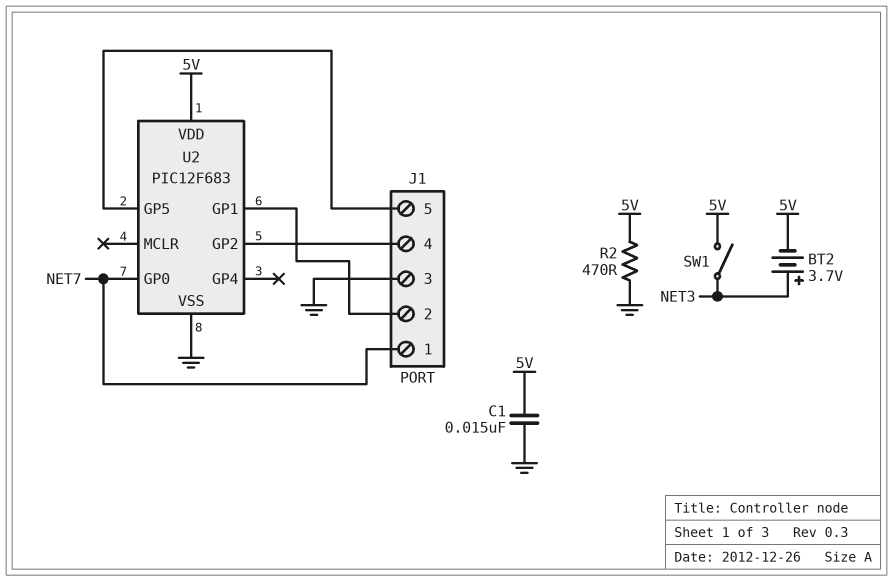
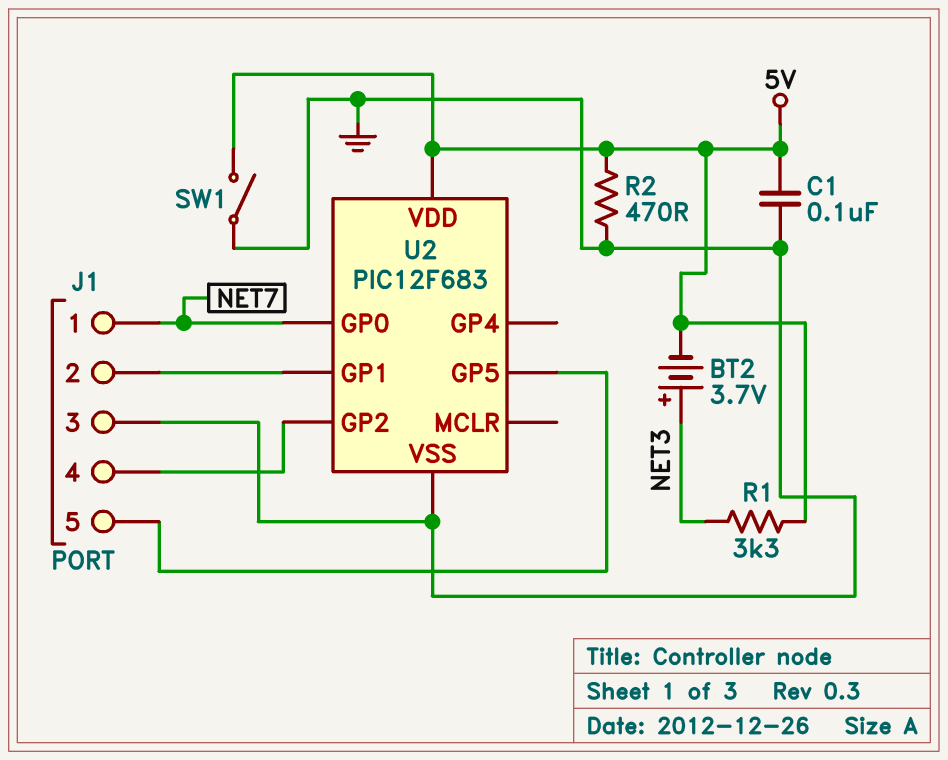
C1: 15nF (5V, GND) -> 100nF (5V, GND)
R1: none -> 3.3k (5V, NET3)
SW1: switch (5V, NET3) -> switch (5V, GND)

